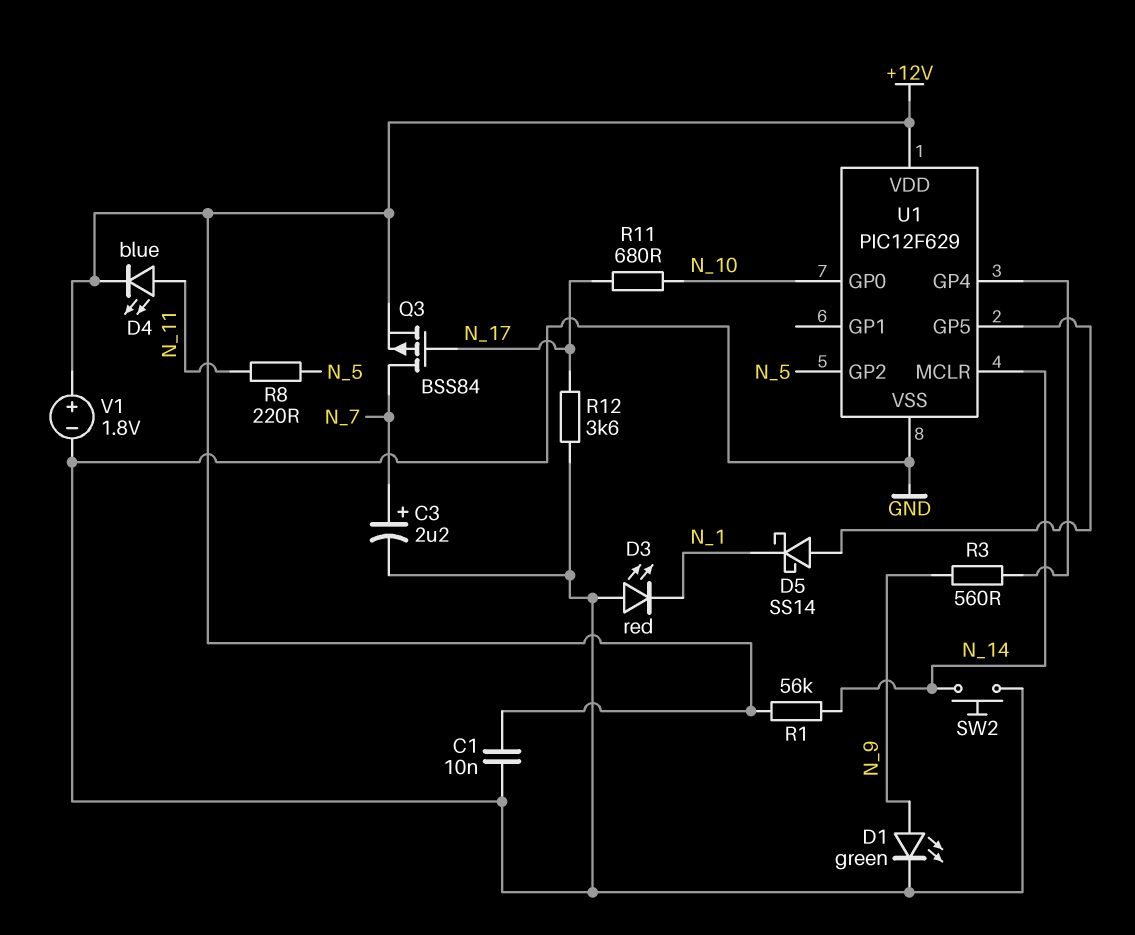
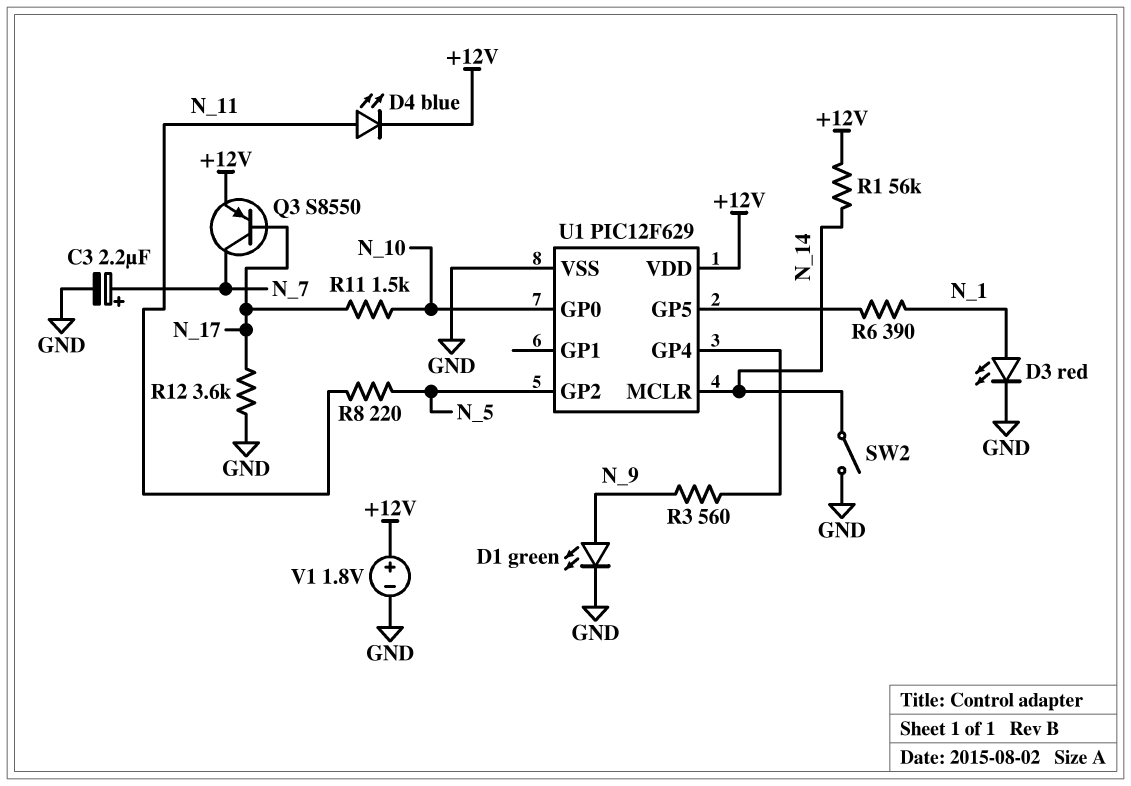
C1: 10nF (+12V, GND) -> none
D3: LED red (A GND, K N_1) -> LED red (A N_1, K GND)
D5: schottky SS14 (A U1/GP5, K N_1) -> none
Q3: PMOS BSS84 (G N_17, D N_7, S +12V) -> PNP S8550 (B N_17, C N_7, E +12V)
R6: none -> 390 (N_1, U1/GP5)
R11: 680 (N_10, N_17) -> 1.5k (N_10, N_17)
SW2: button (GND, N_14) -> switch (GND, N_14)

